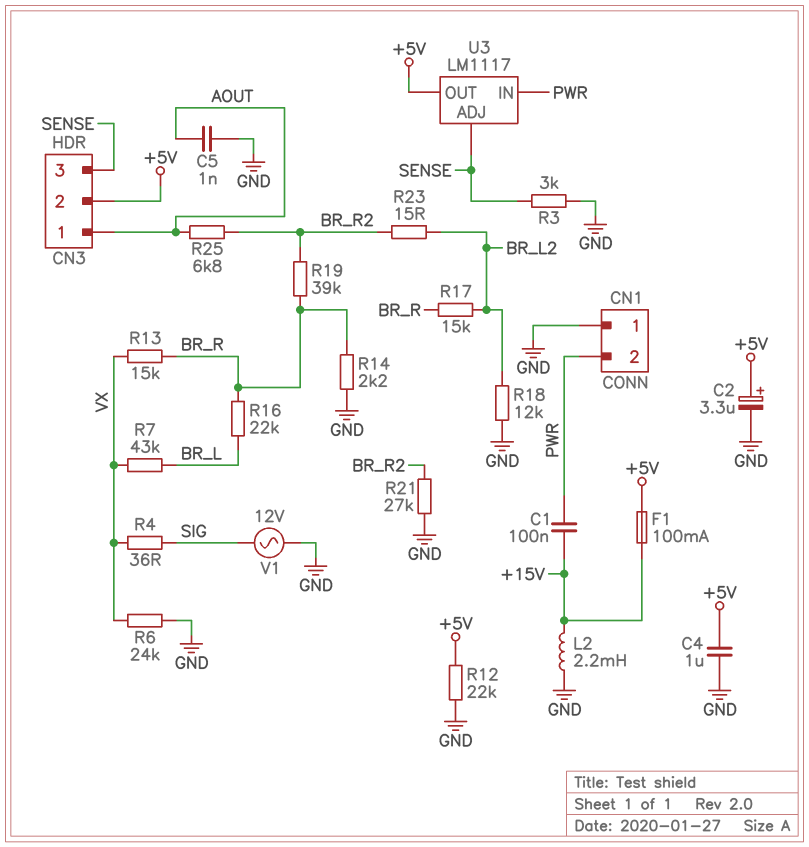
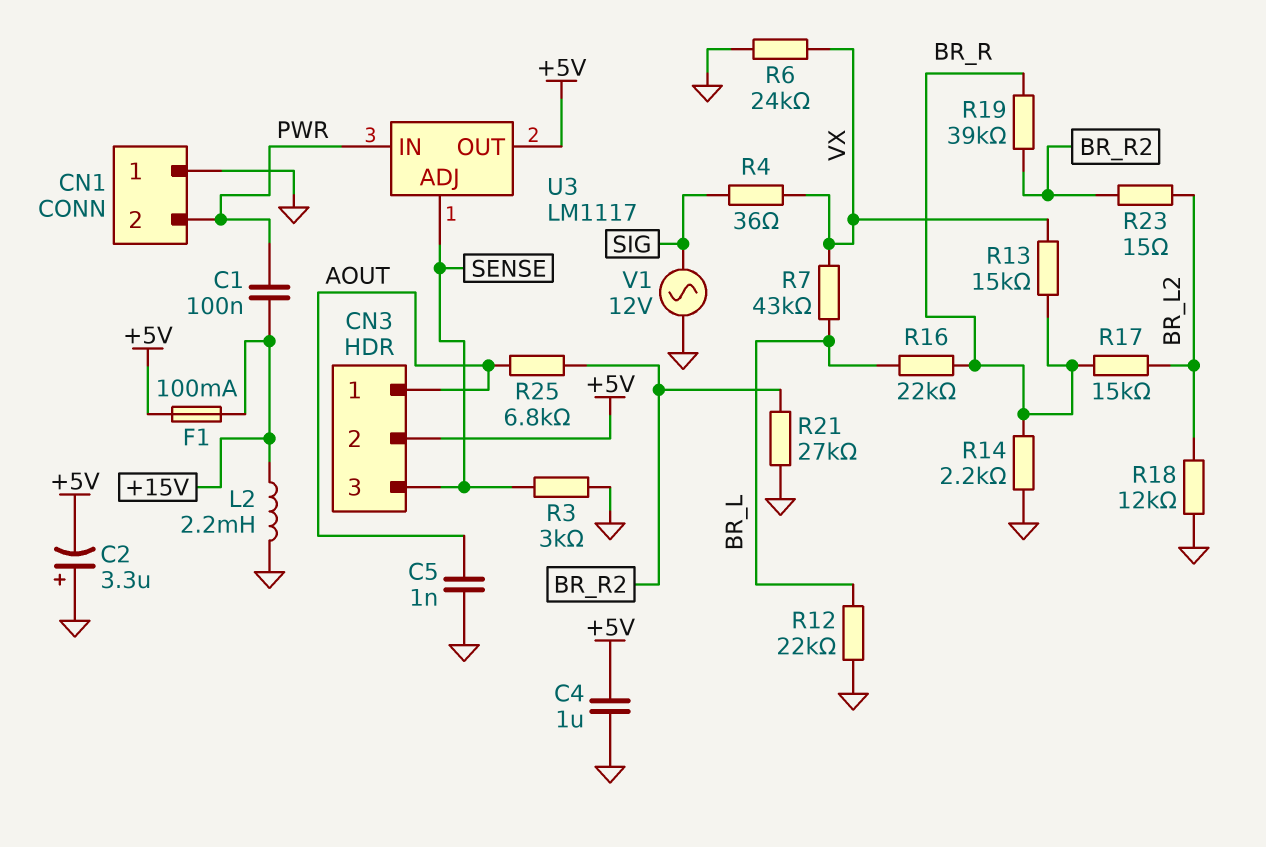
C2: 3.3uF (plus +5V, minus GND) -> 3.3uF (plus GND, minus +5V)
R12: 22k (+5V, GND) -> 22k (BR_L, GND)

